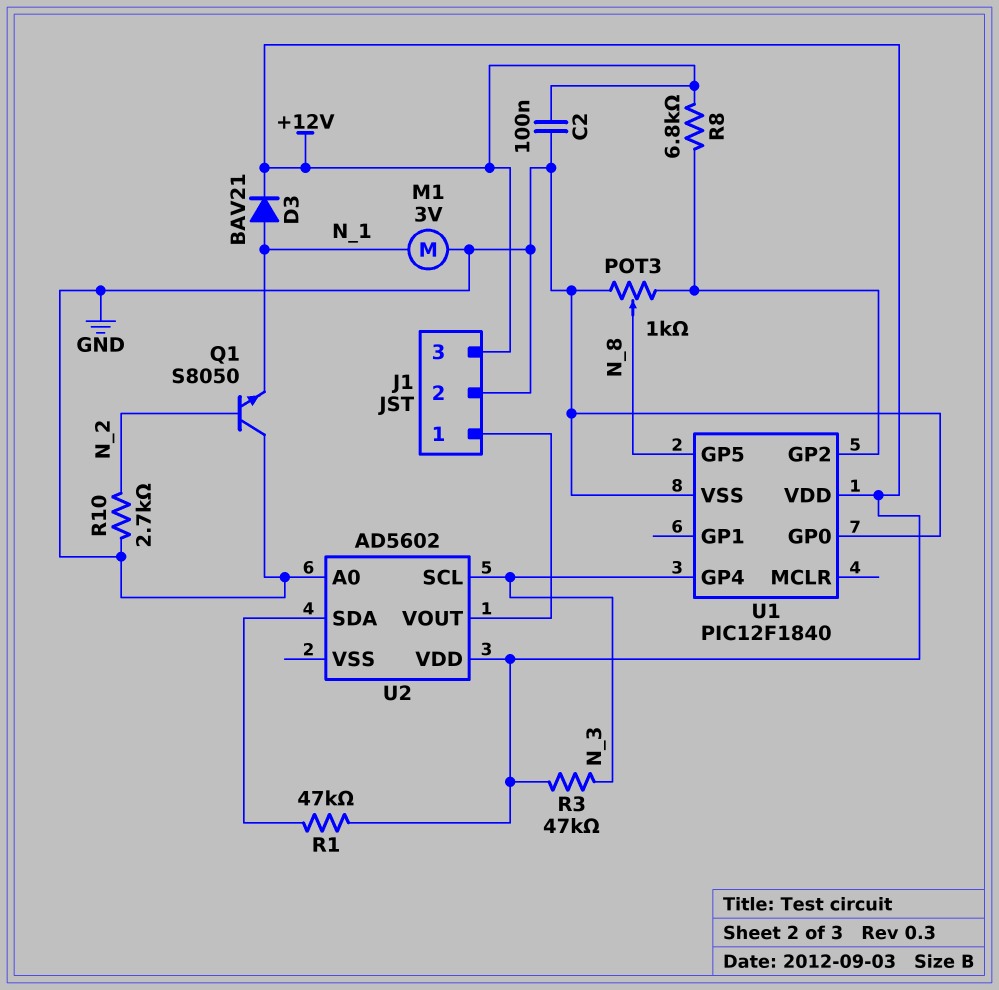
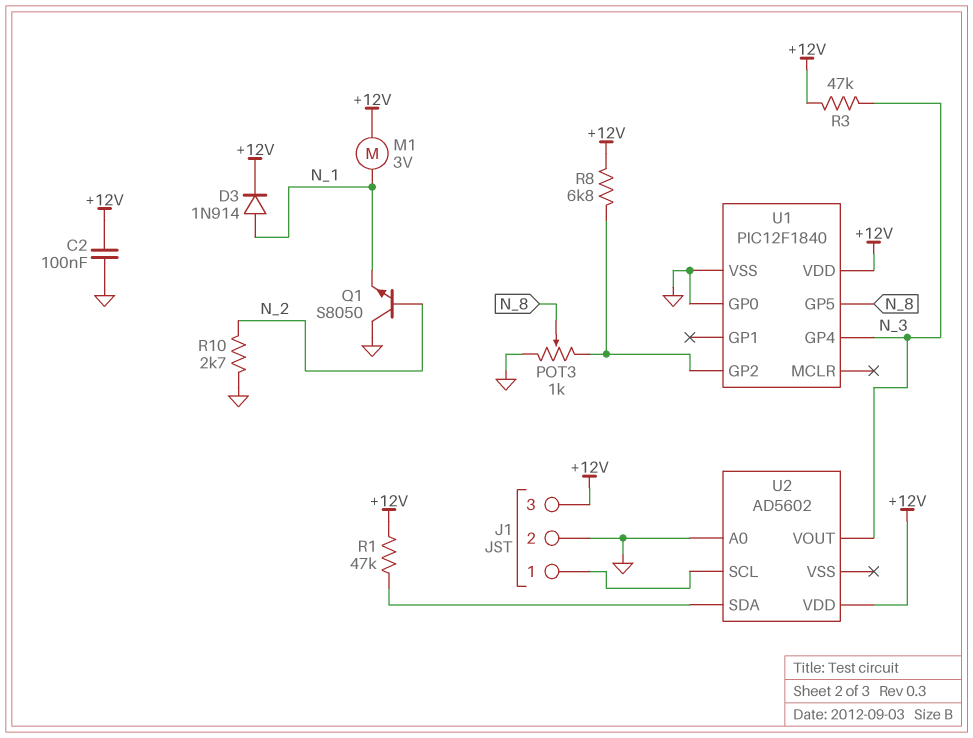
D3: diode BAV21 (A N_1, K +12V) -> diode 1N914 (A N_1, K +12V)
M1: motor 3V (GND, N_1) -> motor 3V (+12V, N_1)
U2 pin SCL: N_3 -> J1/1
U2 pin VOUT: J1/1 -> N_3

